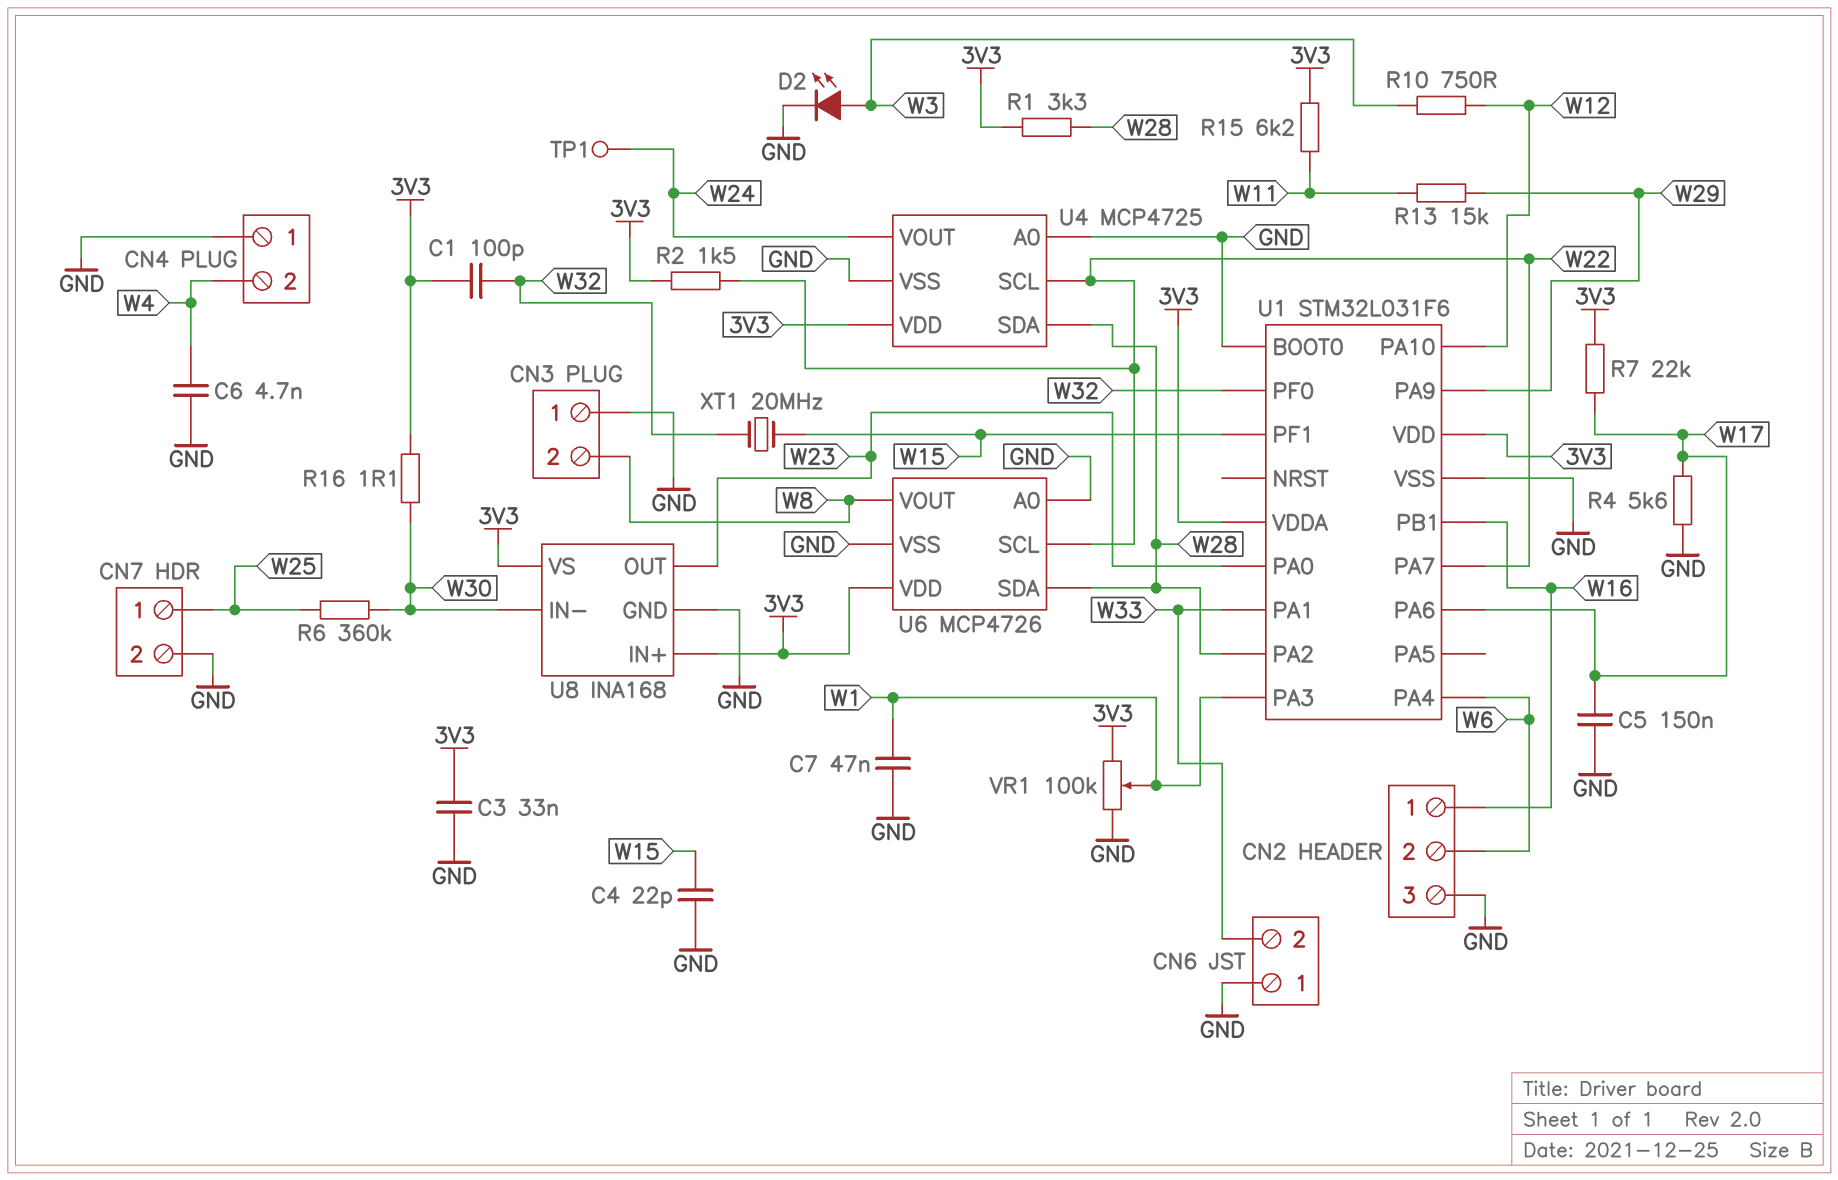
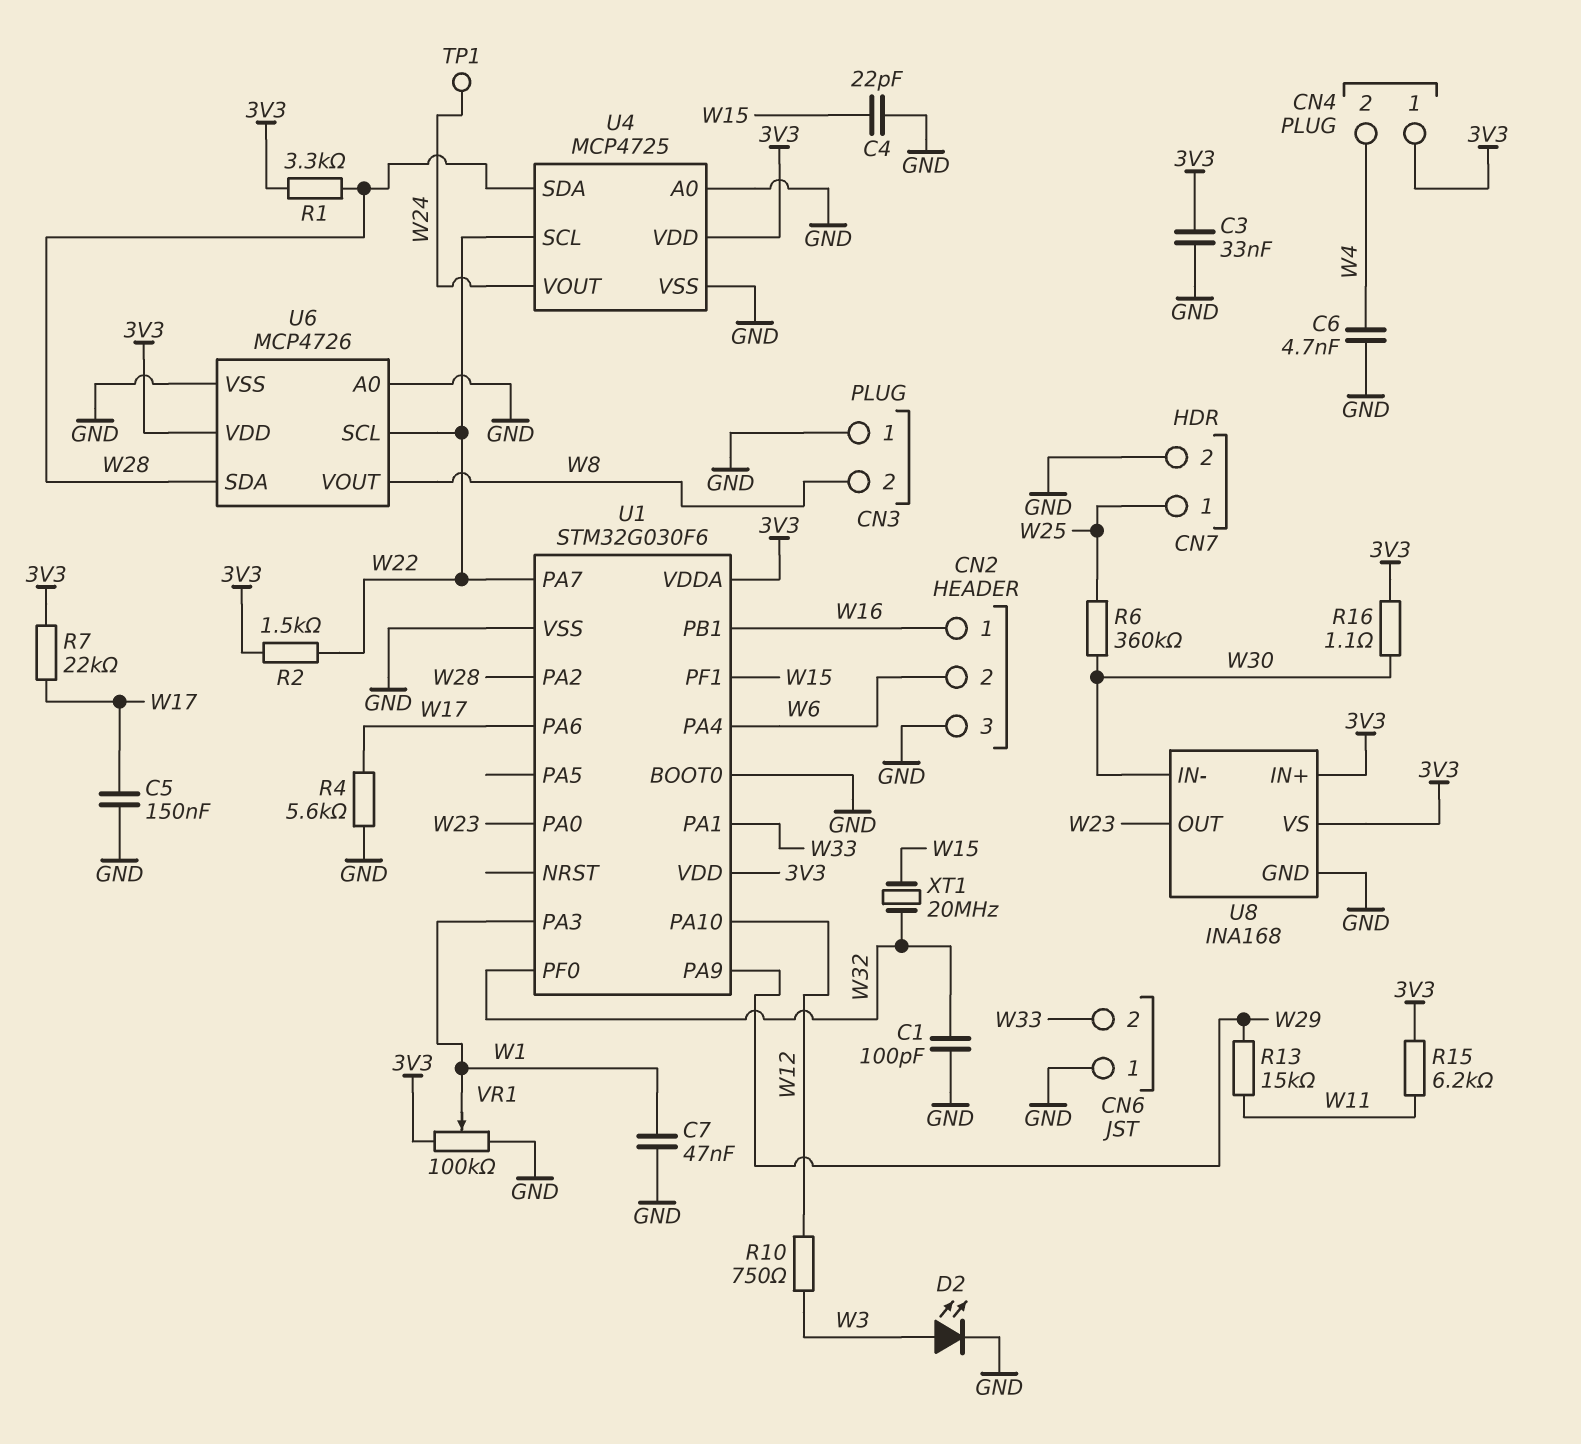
C1: 100pF (3V3, W32) -> 100pF (GND, W32)
CN4 pin 1: GND -> 3V3
U1: STM32L031F6 -> STM32G030F6

